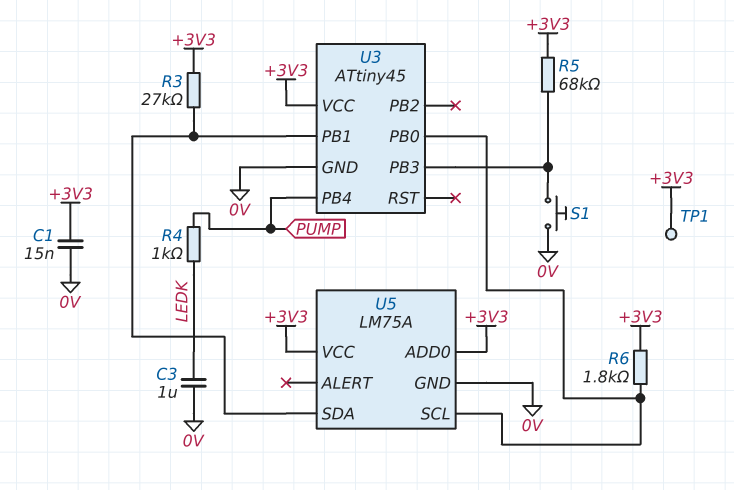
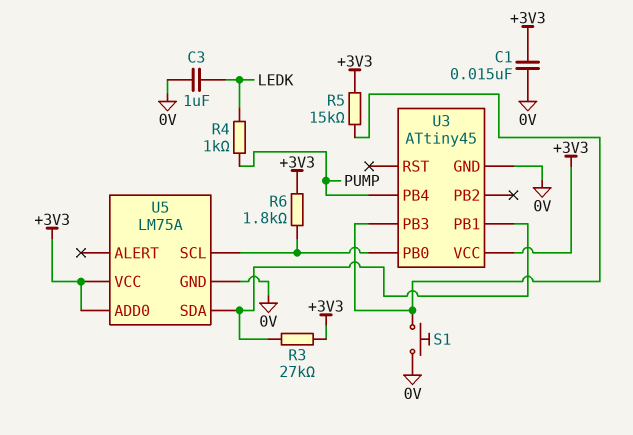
R5: 68k (+3V3, U3/PB3) -> 15k (+3V3, U3/PB3)
TP1: test point (+3V3) -> none

